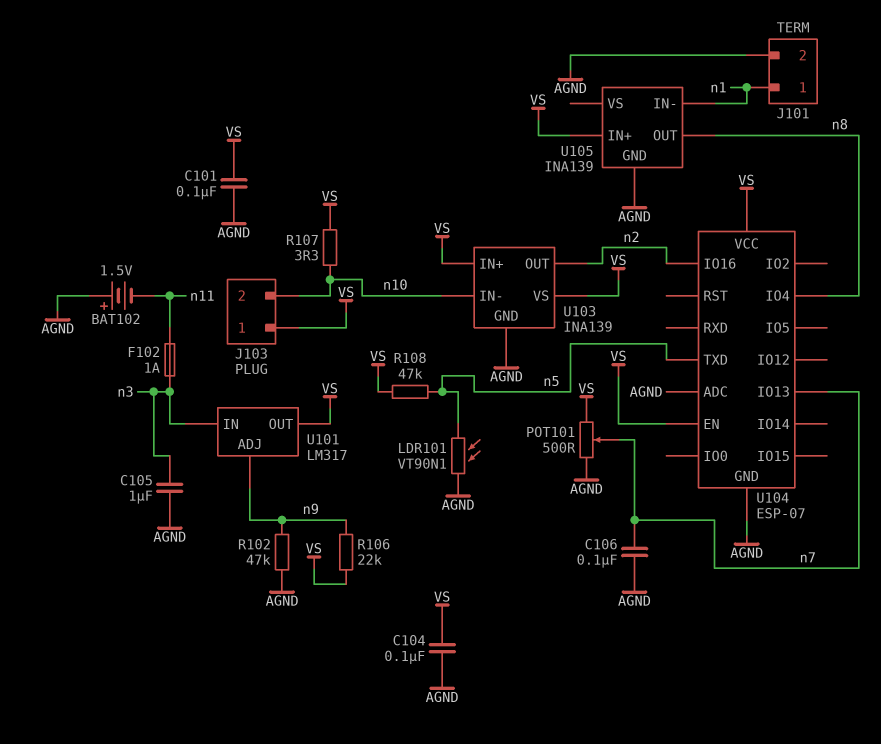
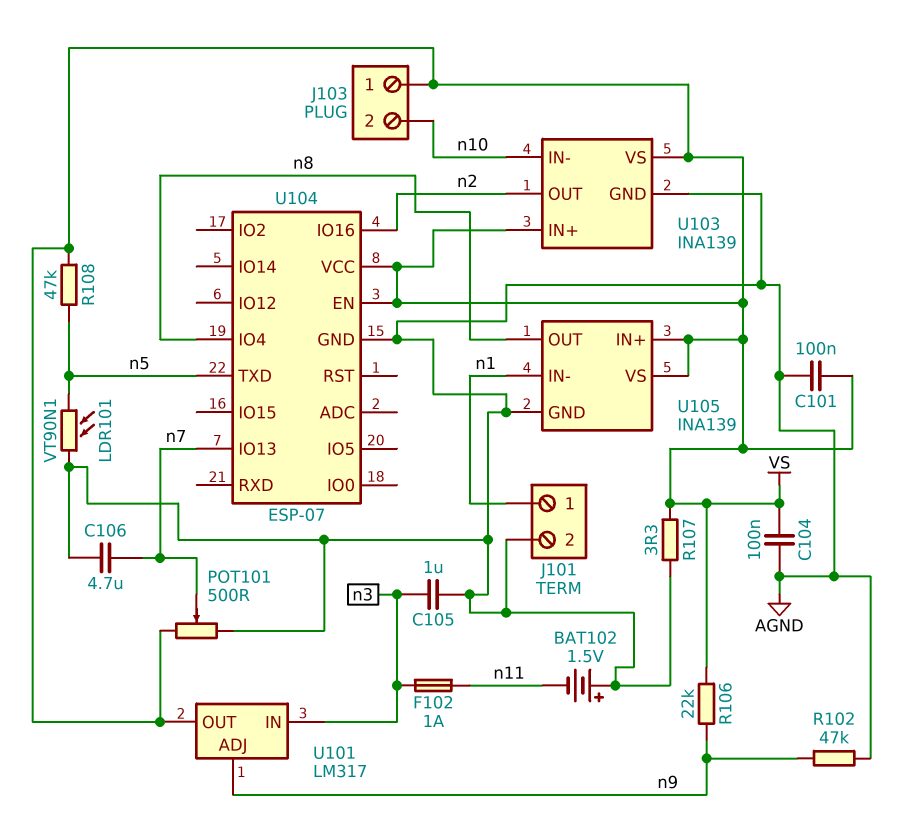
C106: 100nF (AGND, n7) -> 4.7uF (AGND, n7)
R107: 3.3 (VS, n10) -> 3.3 (AGND, VS)
U104 pin ADC: AGND -> none
U105 pin VS: none -> VS

